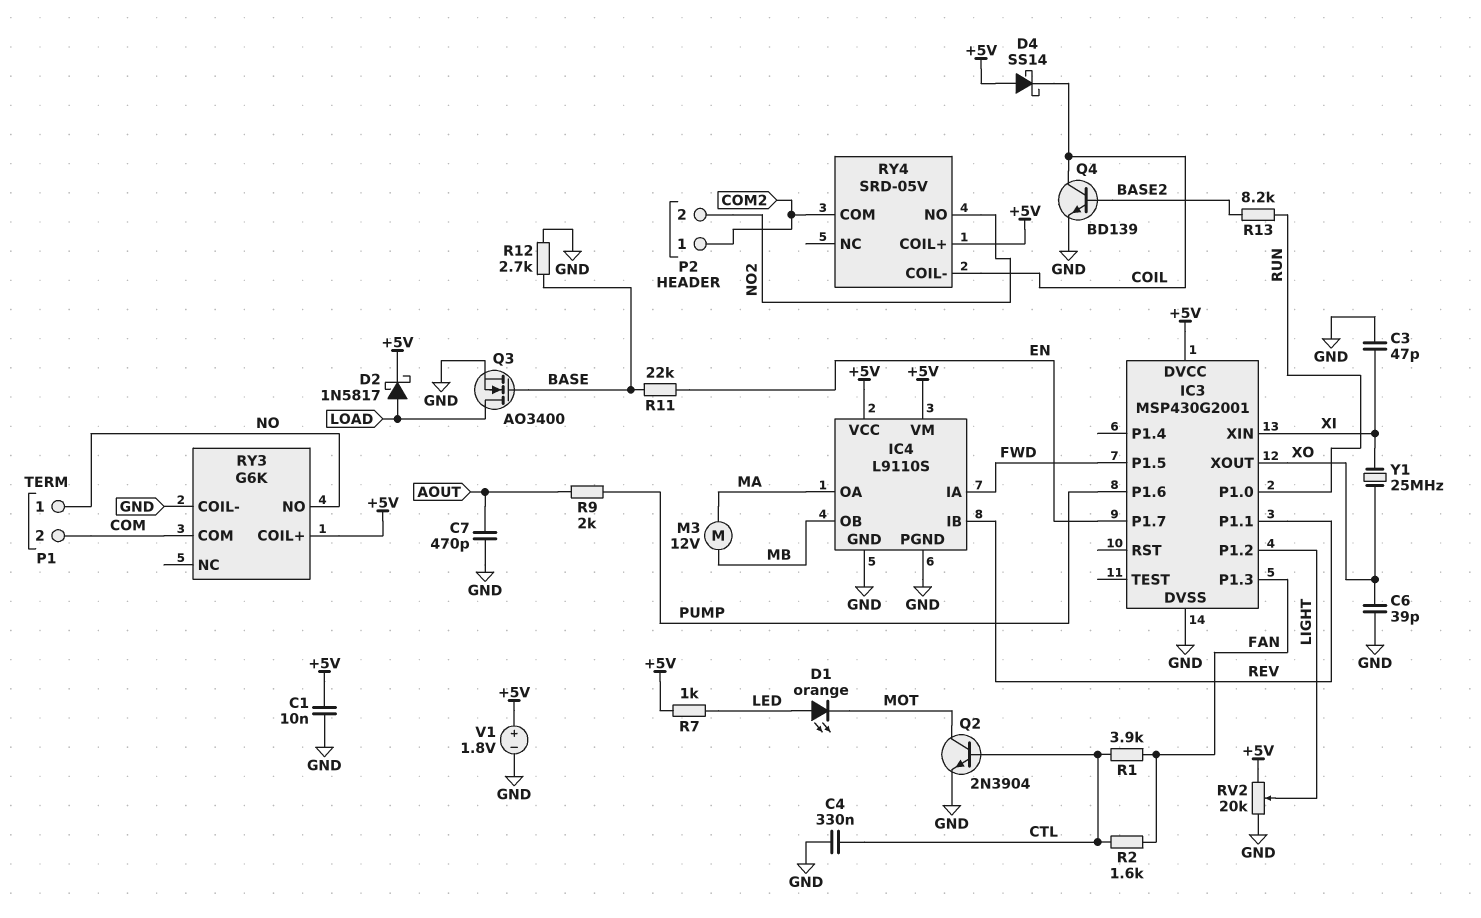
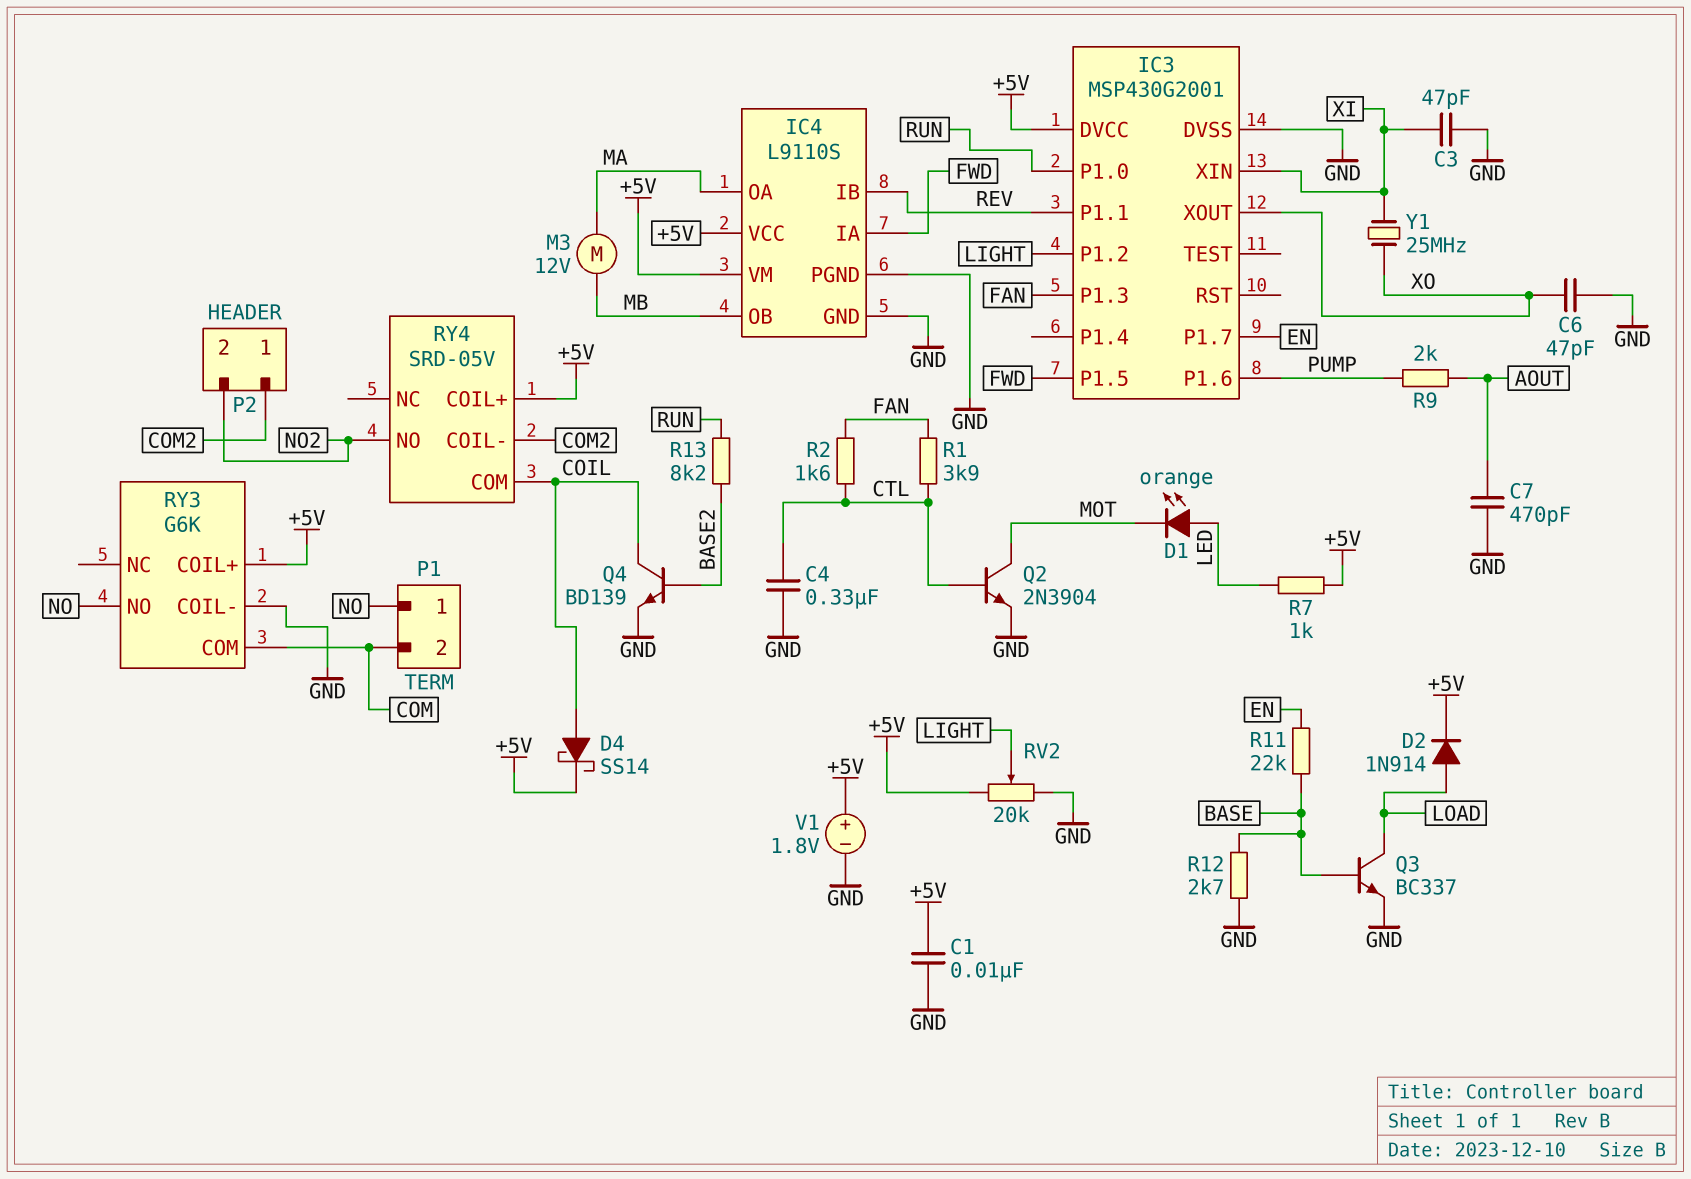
C6: 39pF (GND, XO) -> 47pF (GND, XO)
D2: schottky 1N5817 (A LOAD, K +5V) -> diode 1N914 (A LOAD, K +5V)
D4: schottky SS14 (A +5V, K COIL) -> schottky SS14 (A COIL, K +5V)
Q3: NMOS AO3400 (G BASE, D LOAD, S GND) -> NPN BC337 (B BASE, C LOAD, E GND)
RY4 pin COIL-: COIL -> COM2
RY4 pin COM: COM2 -> COIL

